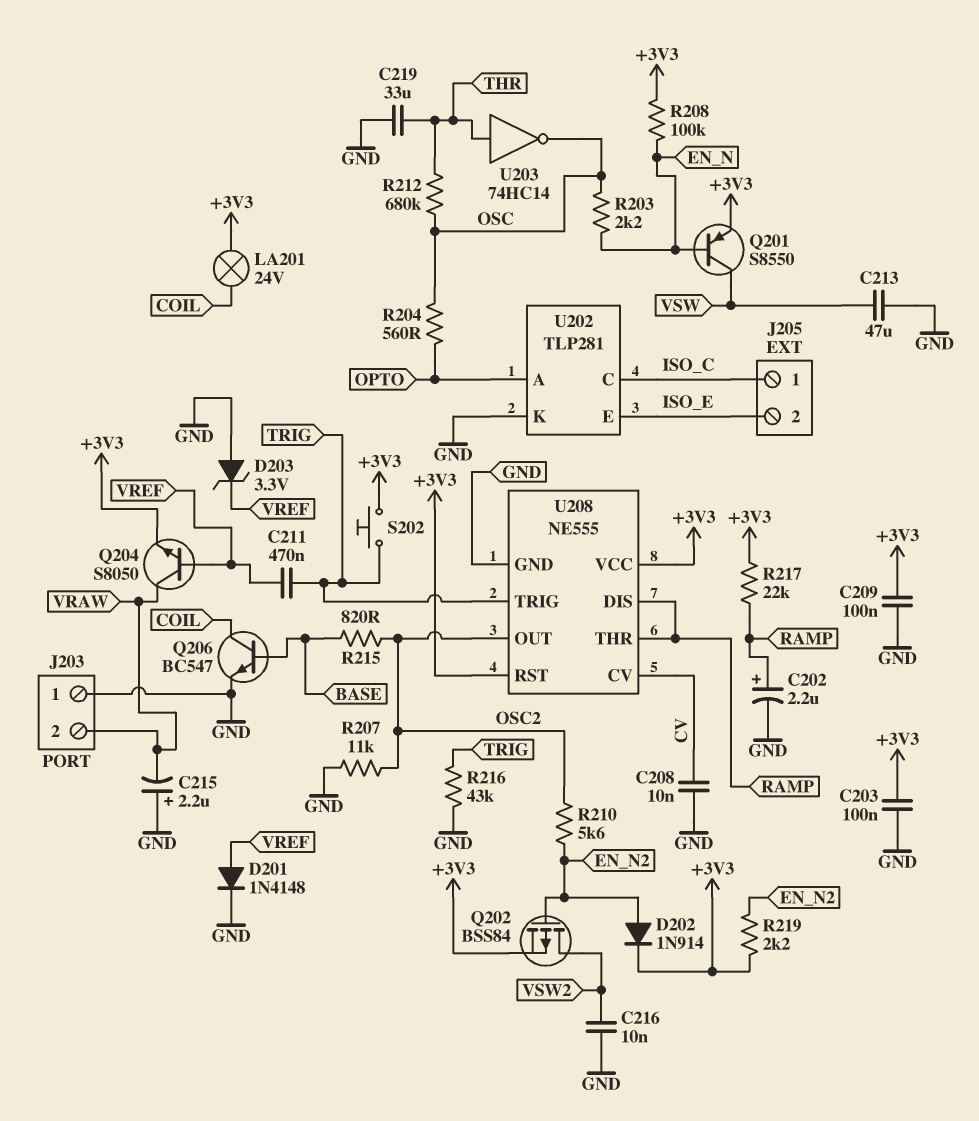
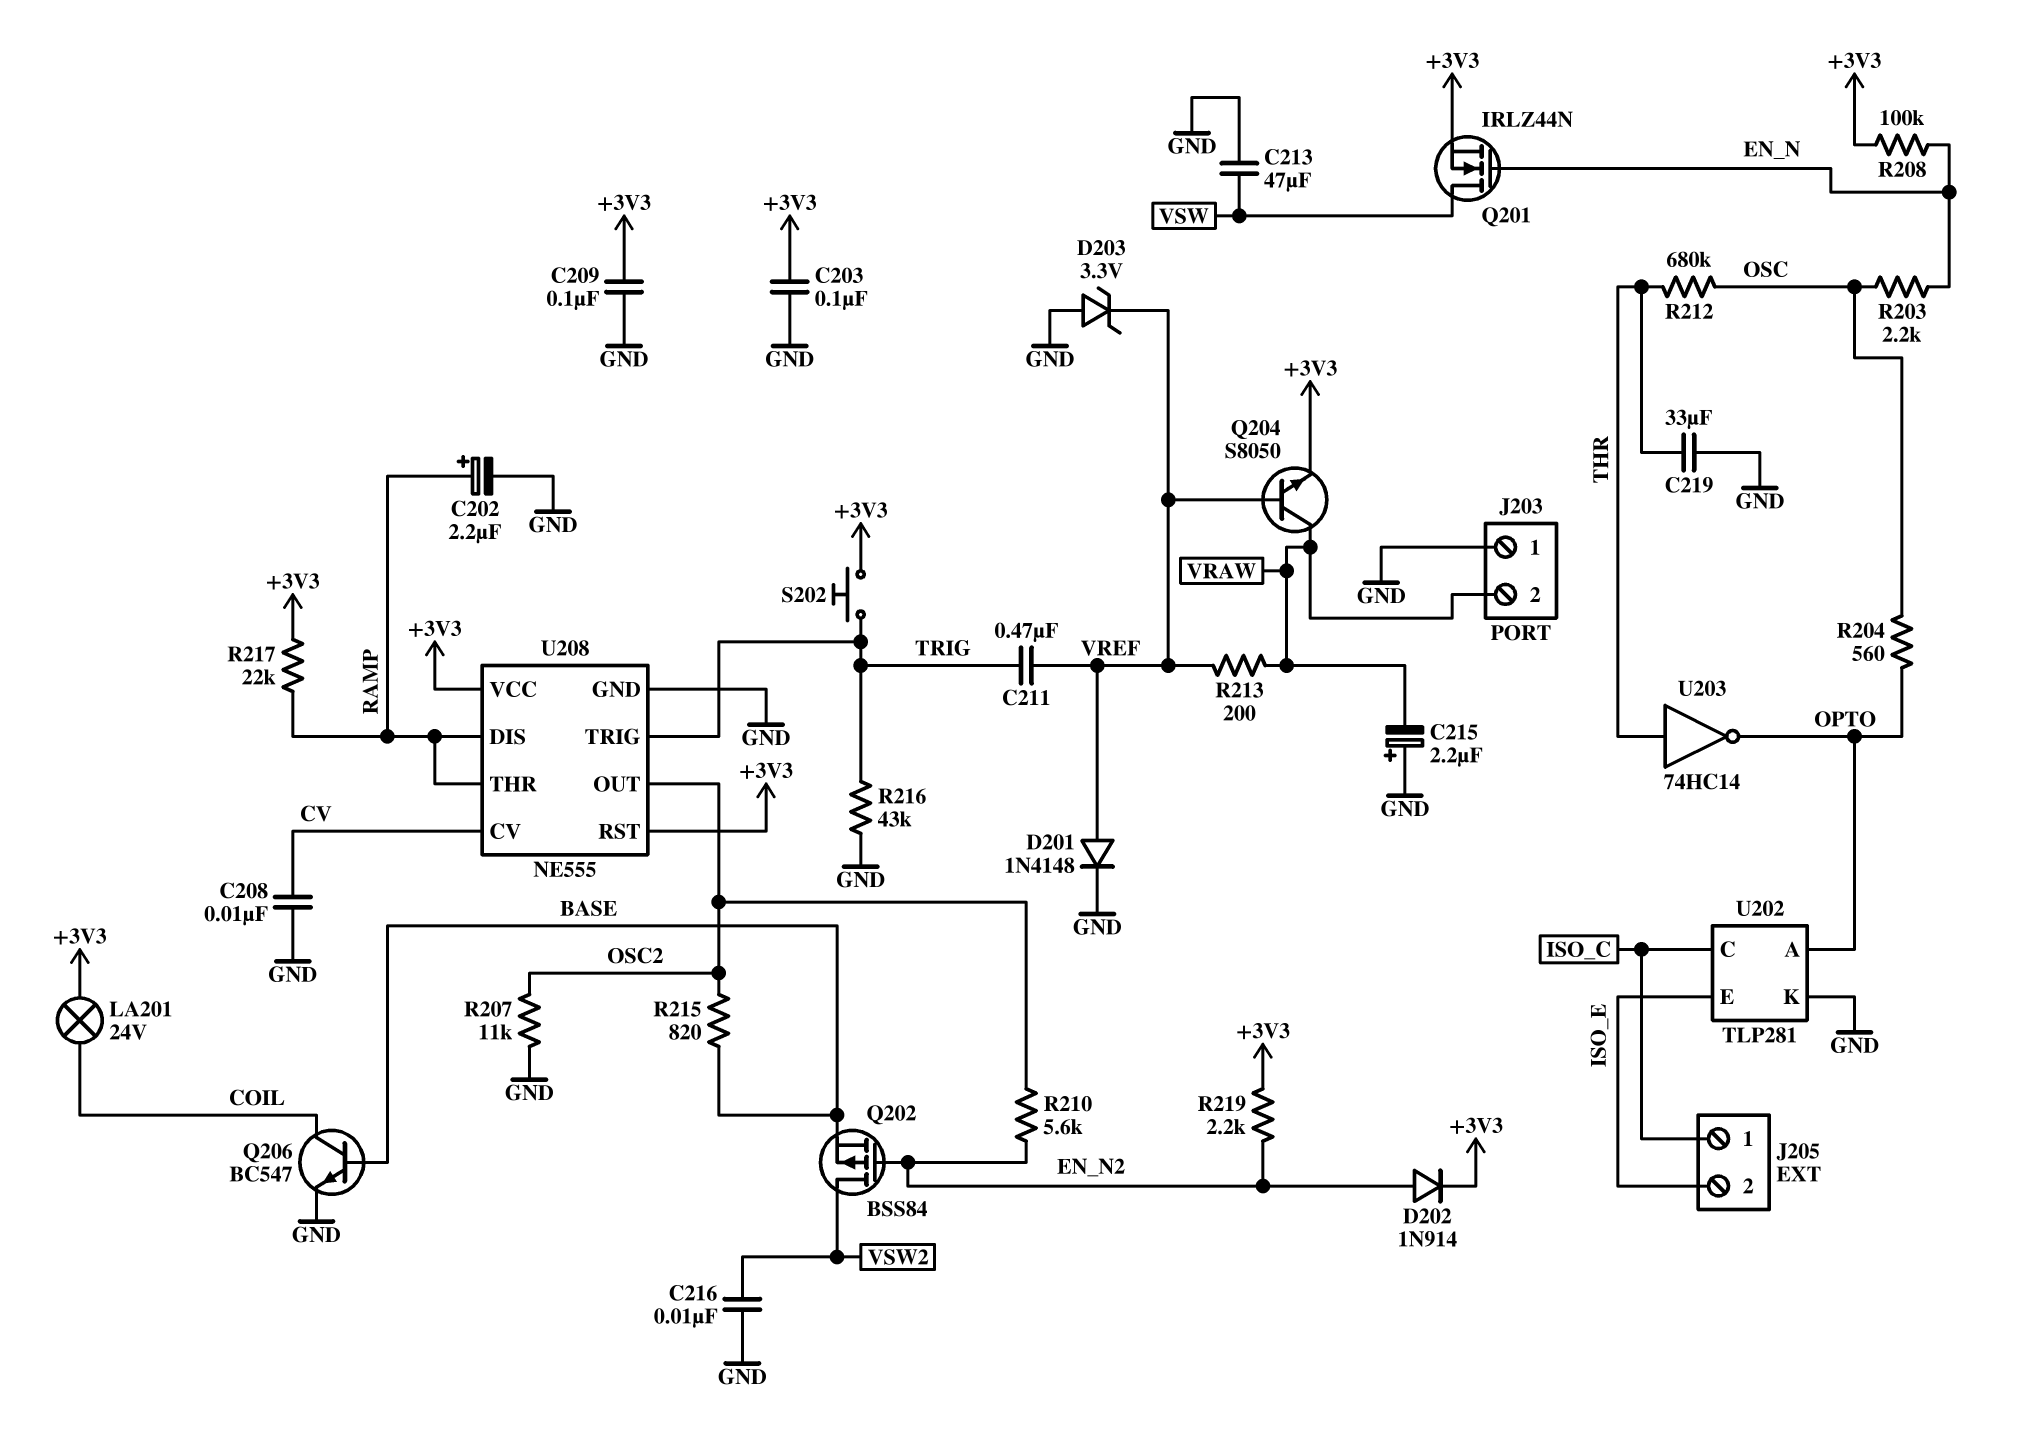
Q201: PNP S8550 (B EN_N, C VSW, E +3V3) -> NMOS IRLZ44N (G EN_N, D VSW, S +3V3)
Q202: PMOS BSS84 (G EN_N2, D VSW2, S +3V3) -> PMOS BSS84 (G EN_N2, D VSW2, S BASE)
R213: none -> 200 (VRAW, VREF)
U203: NOT 74HC14 (in THR, out OSC) -> NOT 74HC14 (in THR, out OPTO)

